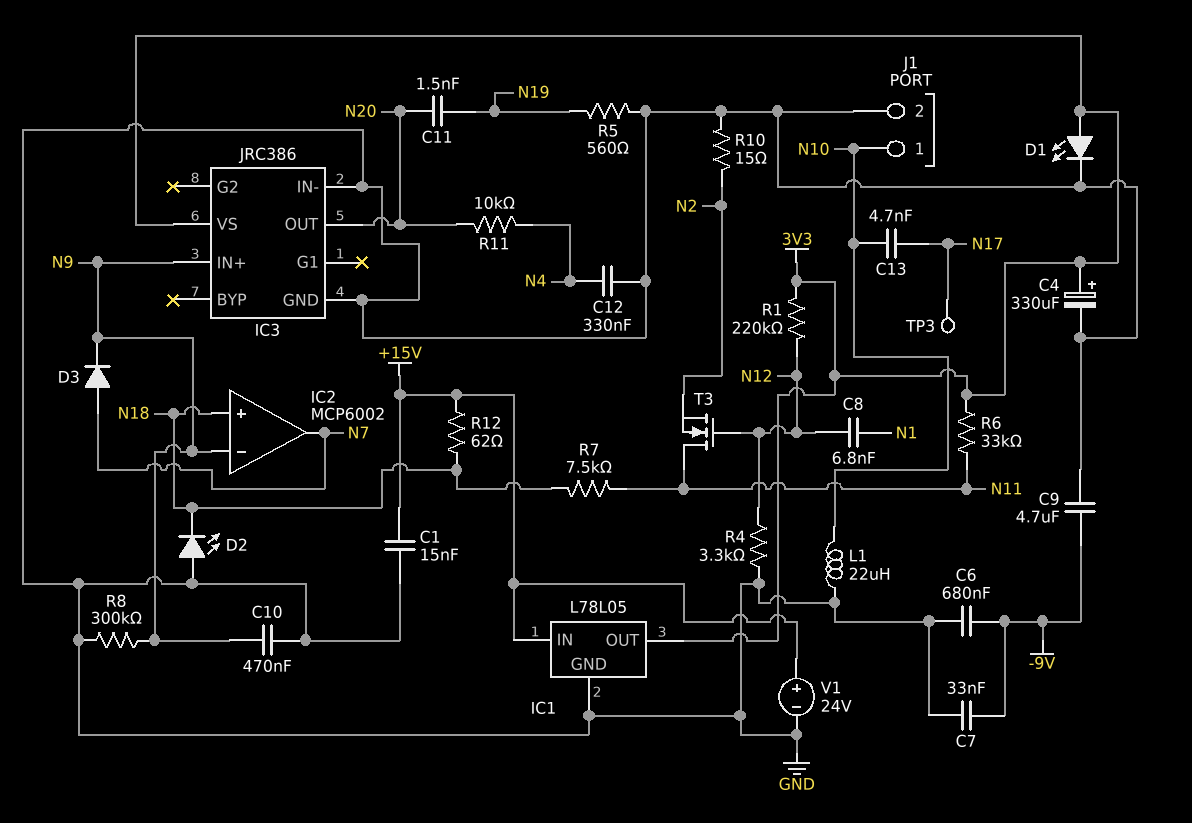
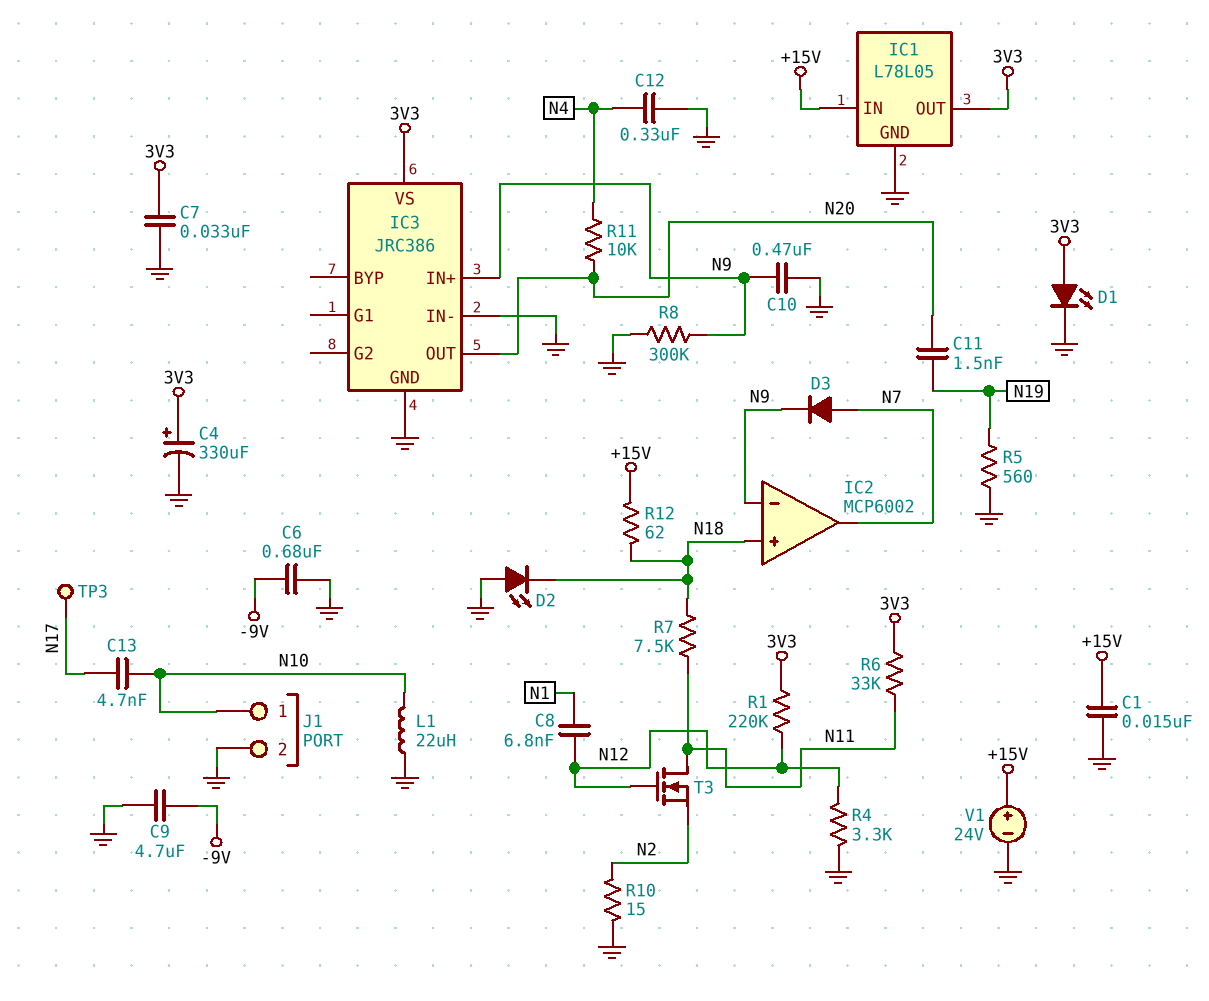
C7: 33nF (-9V, GND) -> 33nF (3V3, GND)

